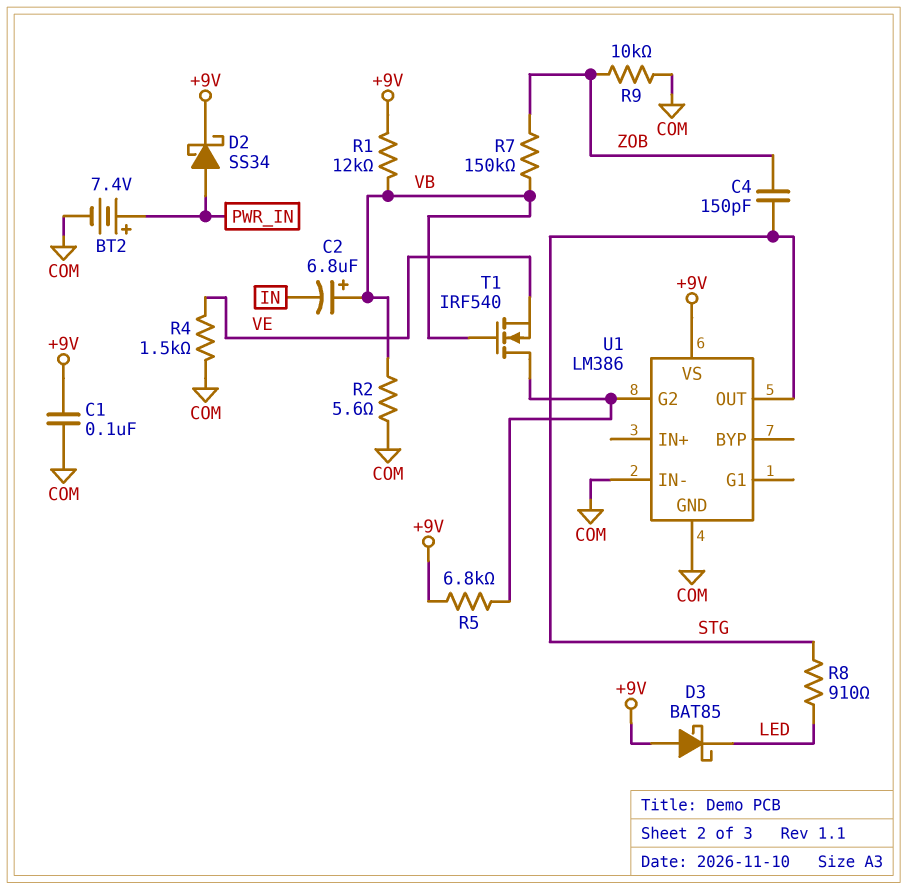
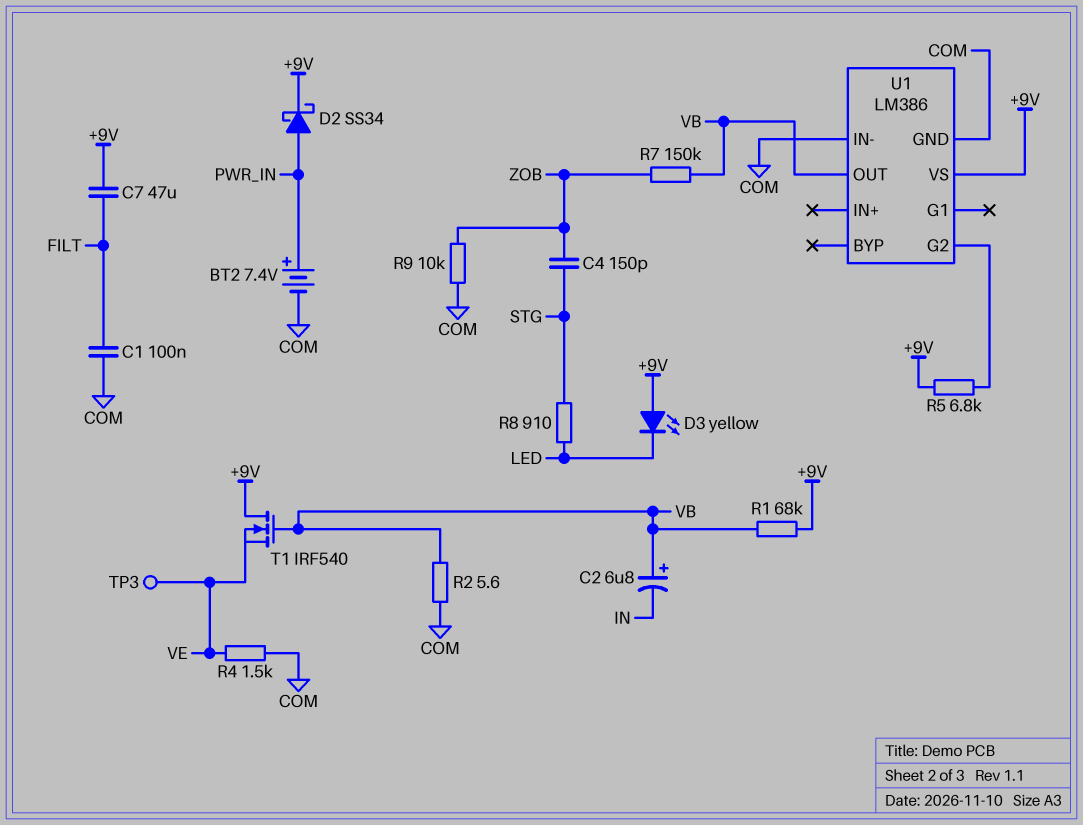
C1: 100nF (+9V, COM) -> 100nF (COM, FILT)
C7: none -> 47uF (+9V, FILT)
D3: schottky BAT85 (A +9V, K LED) -> LED yellow (A +9V, K LED)
R1: 12k (+9V, VB) -> 68k (+9V, VB)
T1: NMOS IRF540 (G VB, D U1/G2, S VE) -> NMOS IRF540 (G VB, D +9V, S VE)
TP3: none -> test point (VE)
U1 pin OUT: STG -> VB

